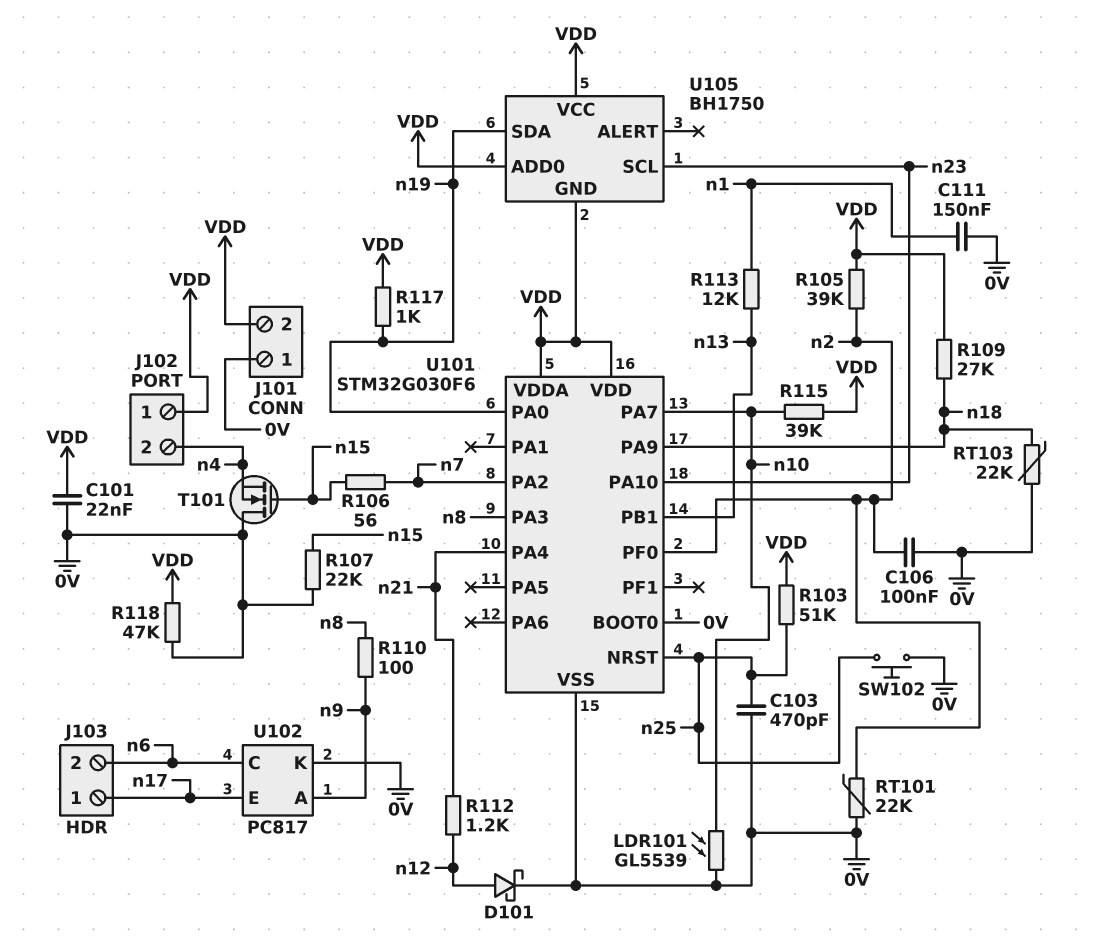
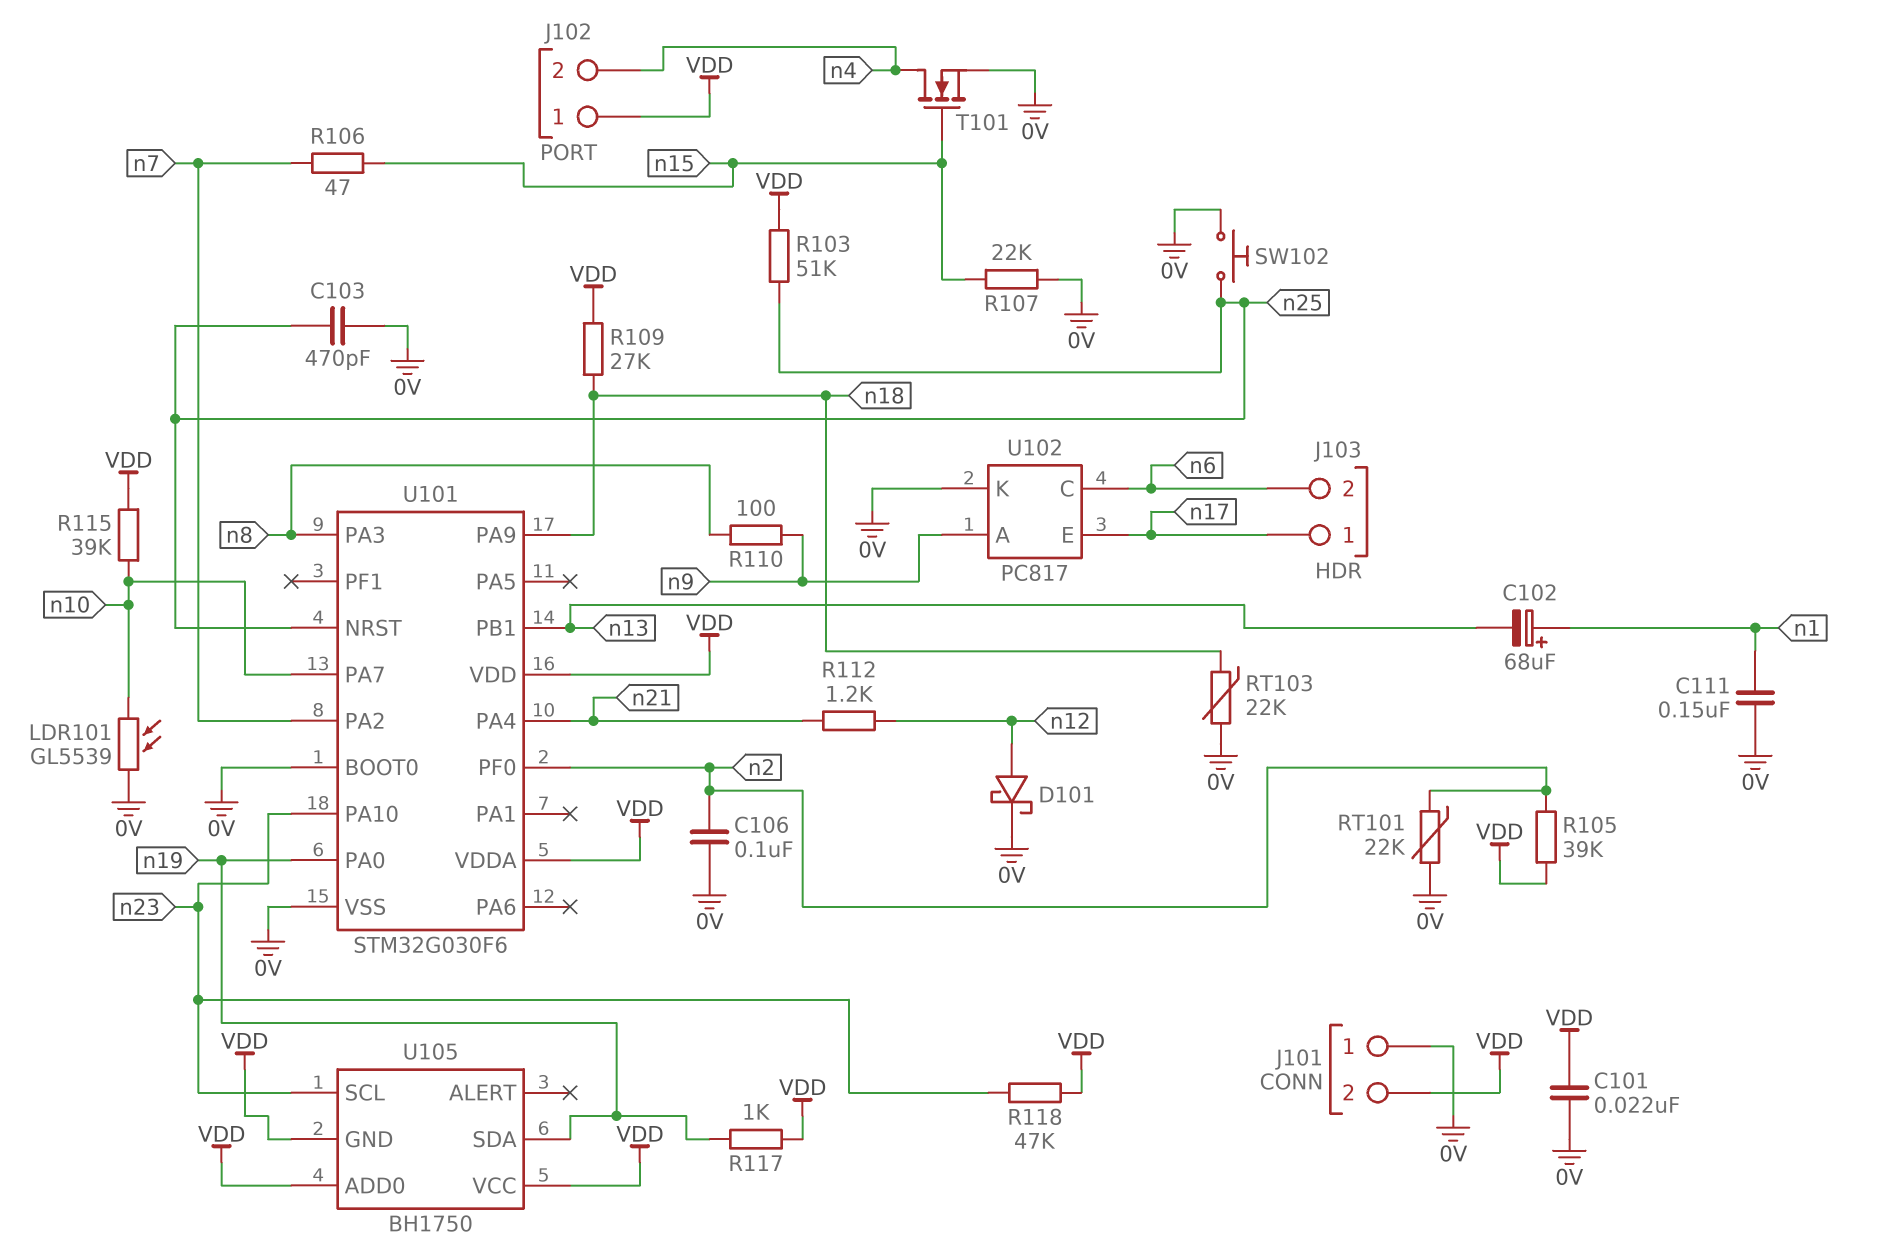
C102: none -> 68uF (plus n1, minus n13)
R106: 56 (n7, n15) -> 47 (n7, n15)
R113: 12k (n1, n13) -> none
R118: 47k (0V, VDD) -> 47k (VDD, n23)
T101: NMOS (G n15, D 0V, S n4) -> NMOS (G n15, D n4, S 0V)

